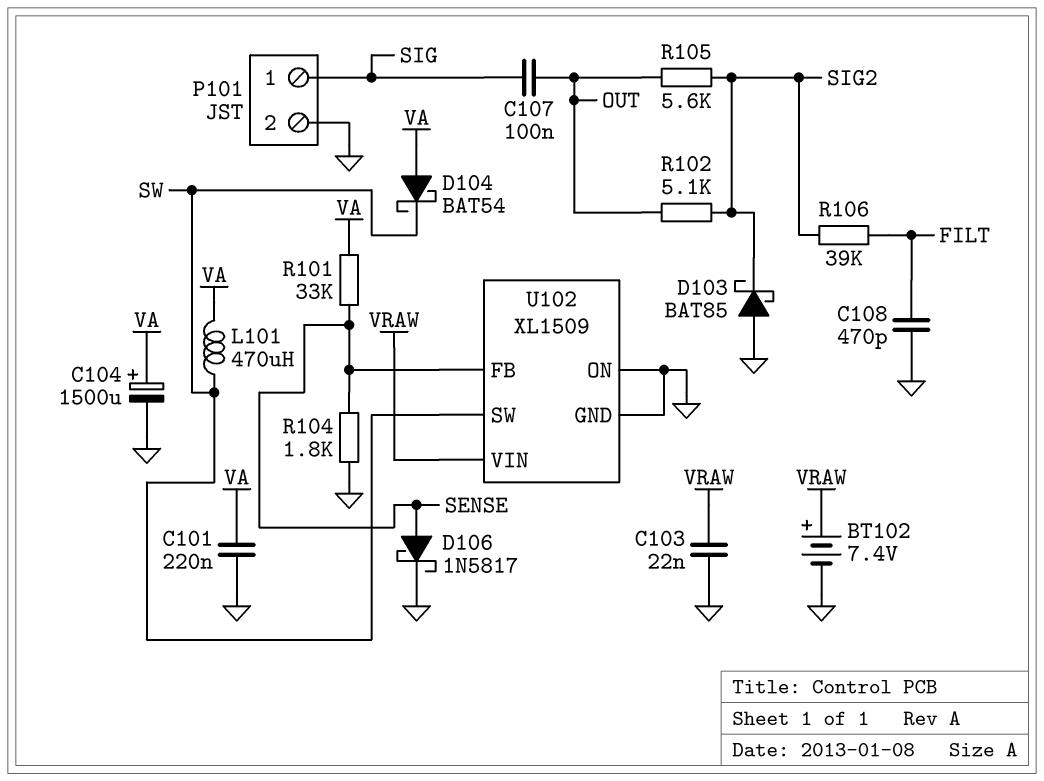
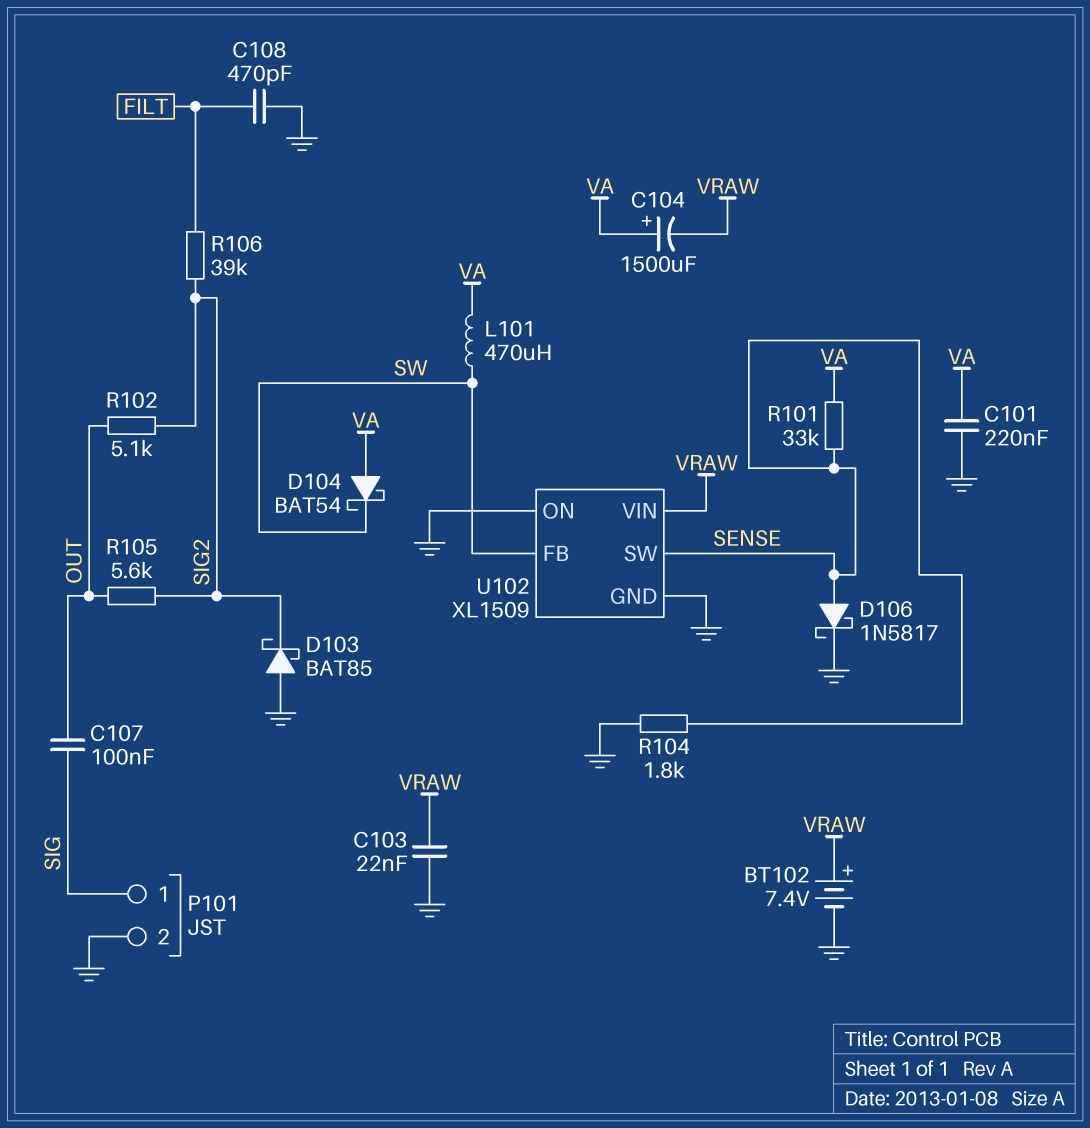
C104: 1500uF (plus VA, minus GND) -> 1500uF (plus VA, minus VRAW)
U102 pin FB: SENSE -> SW
U102 pin SW: SW -> SENSE

